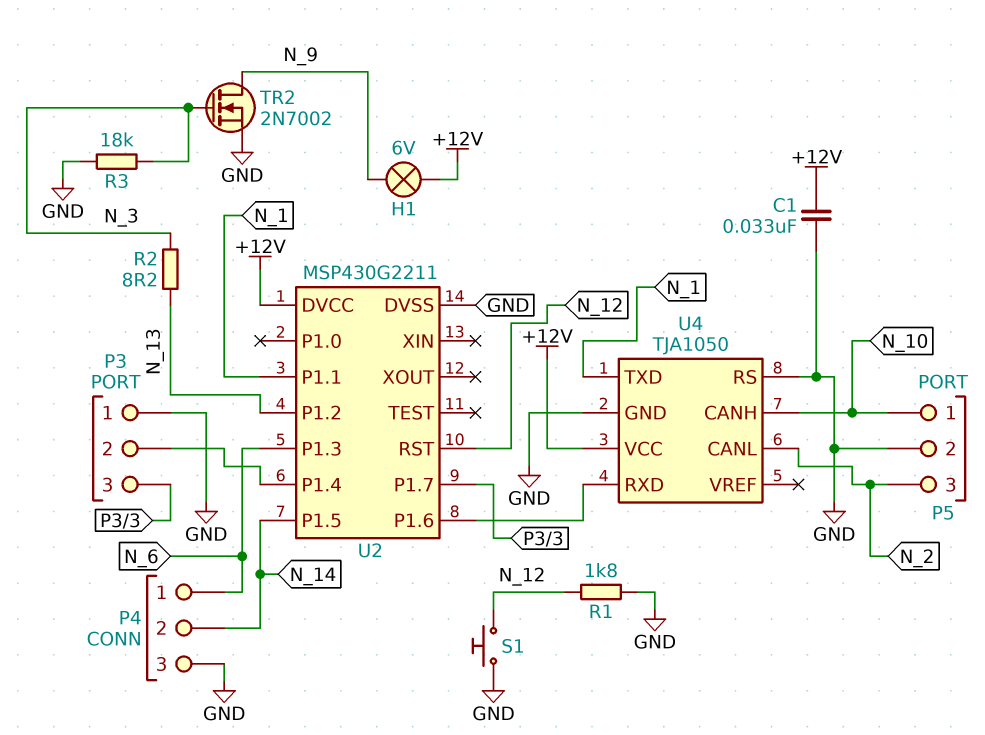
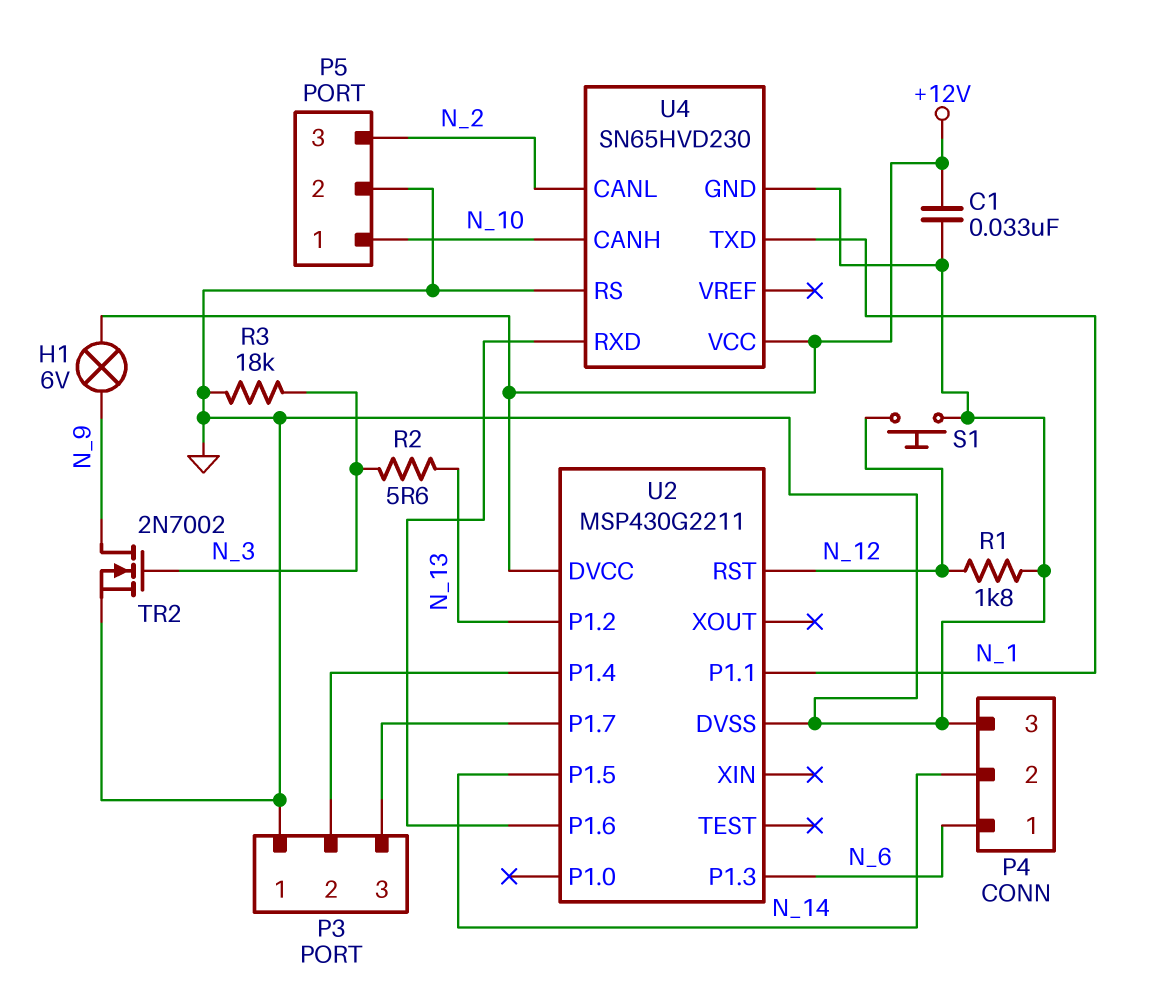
R2: 8.2 (N_3, N_13) -> 5.6 (N_3, N_13)
U4: TJA1050 -> SN65HVD230

